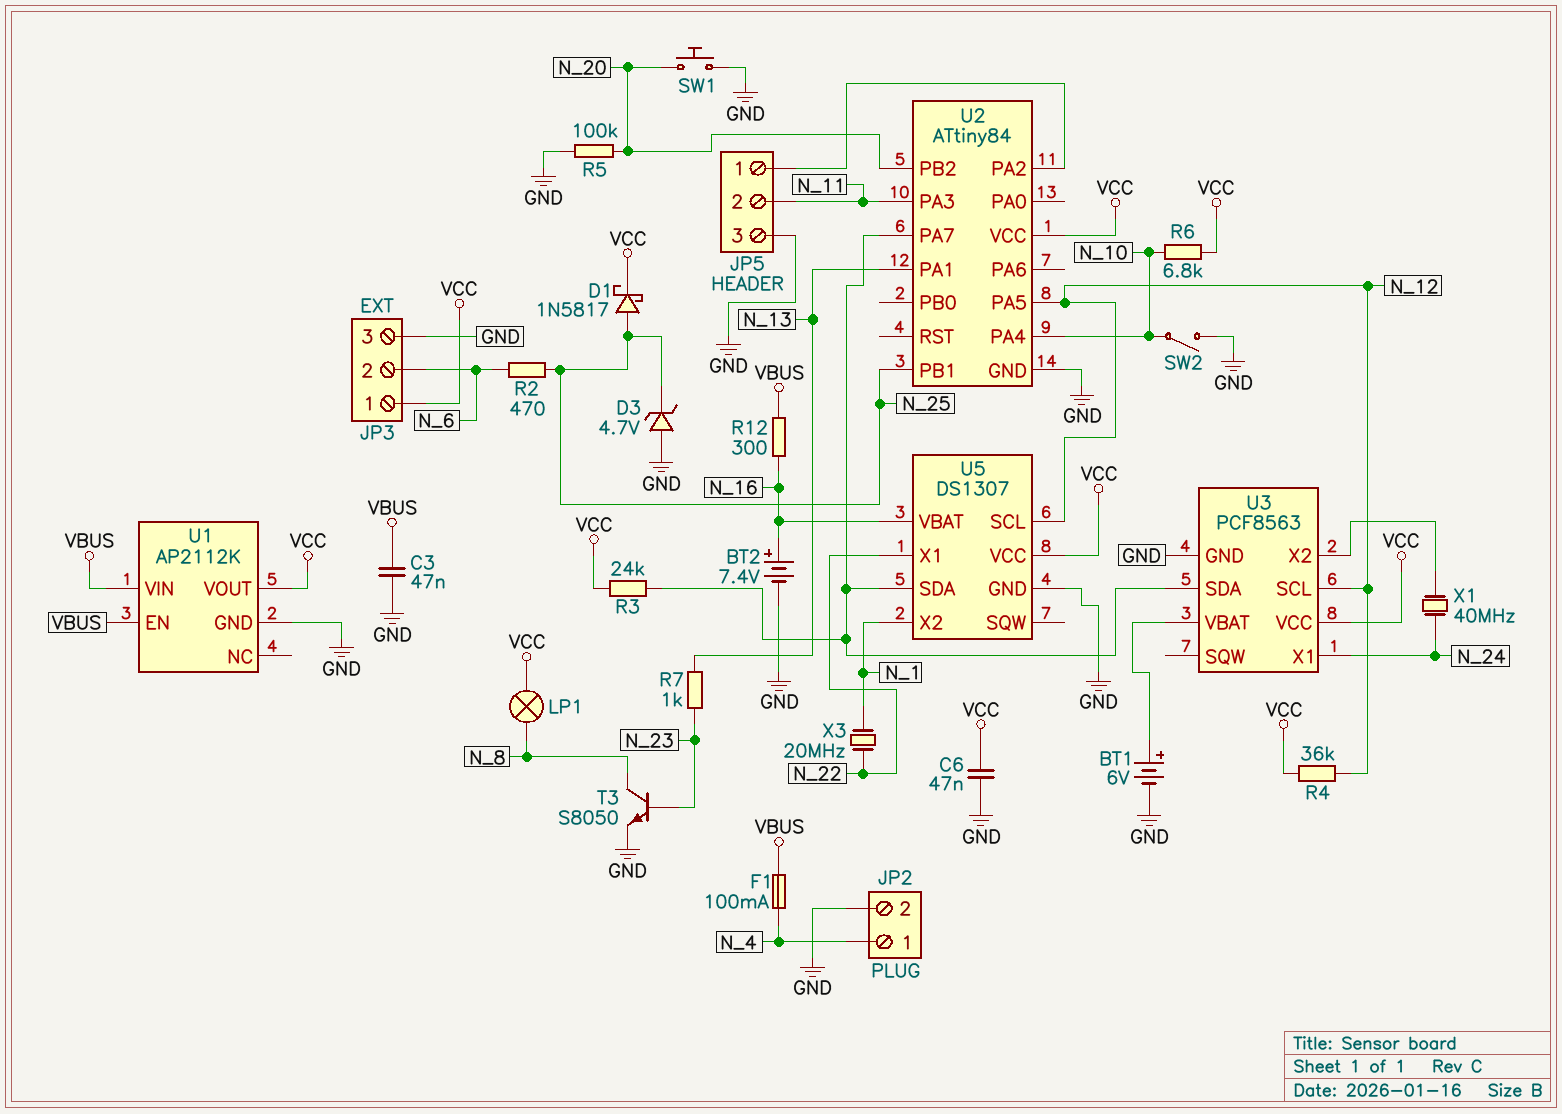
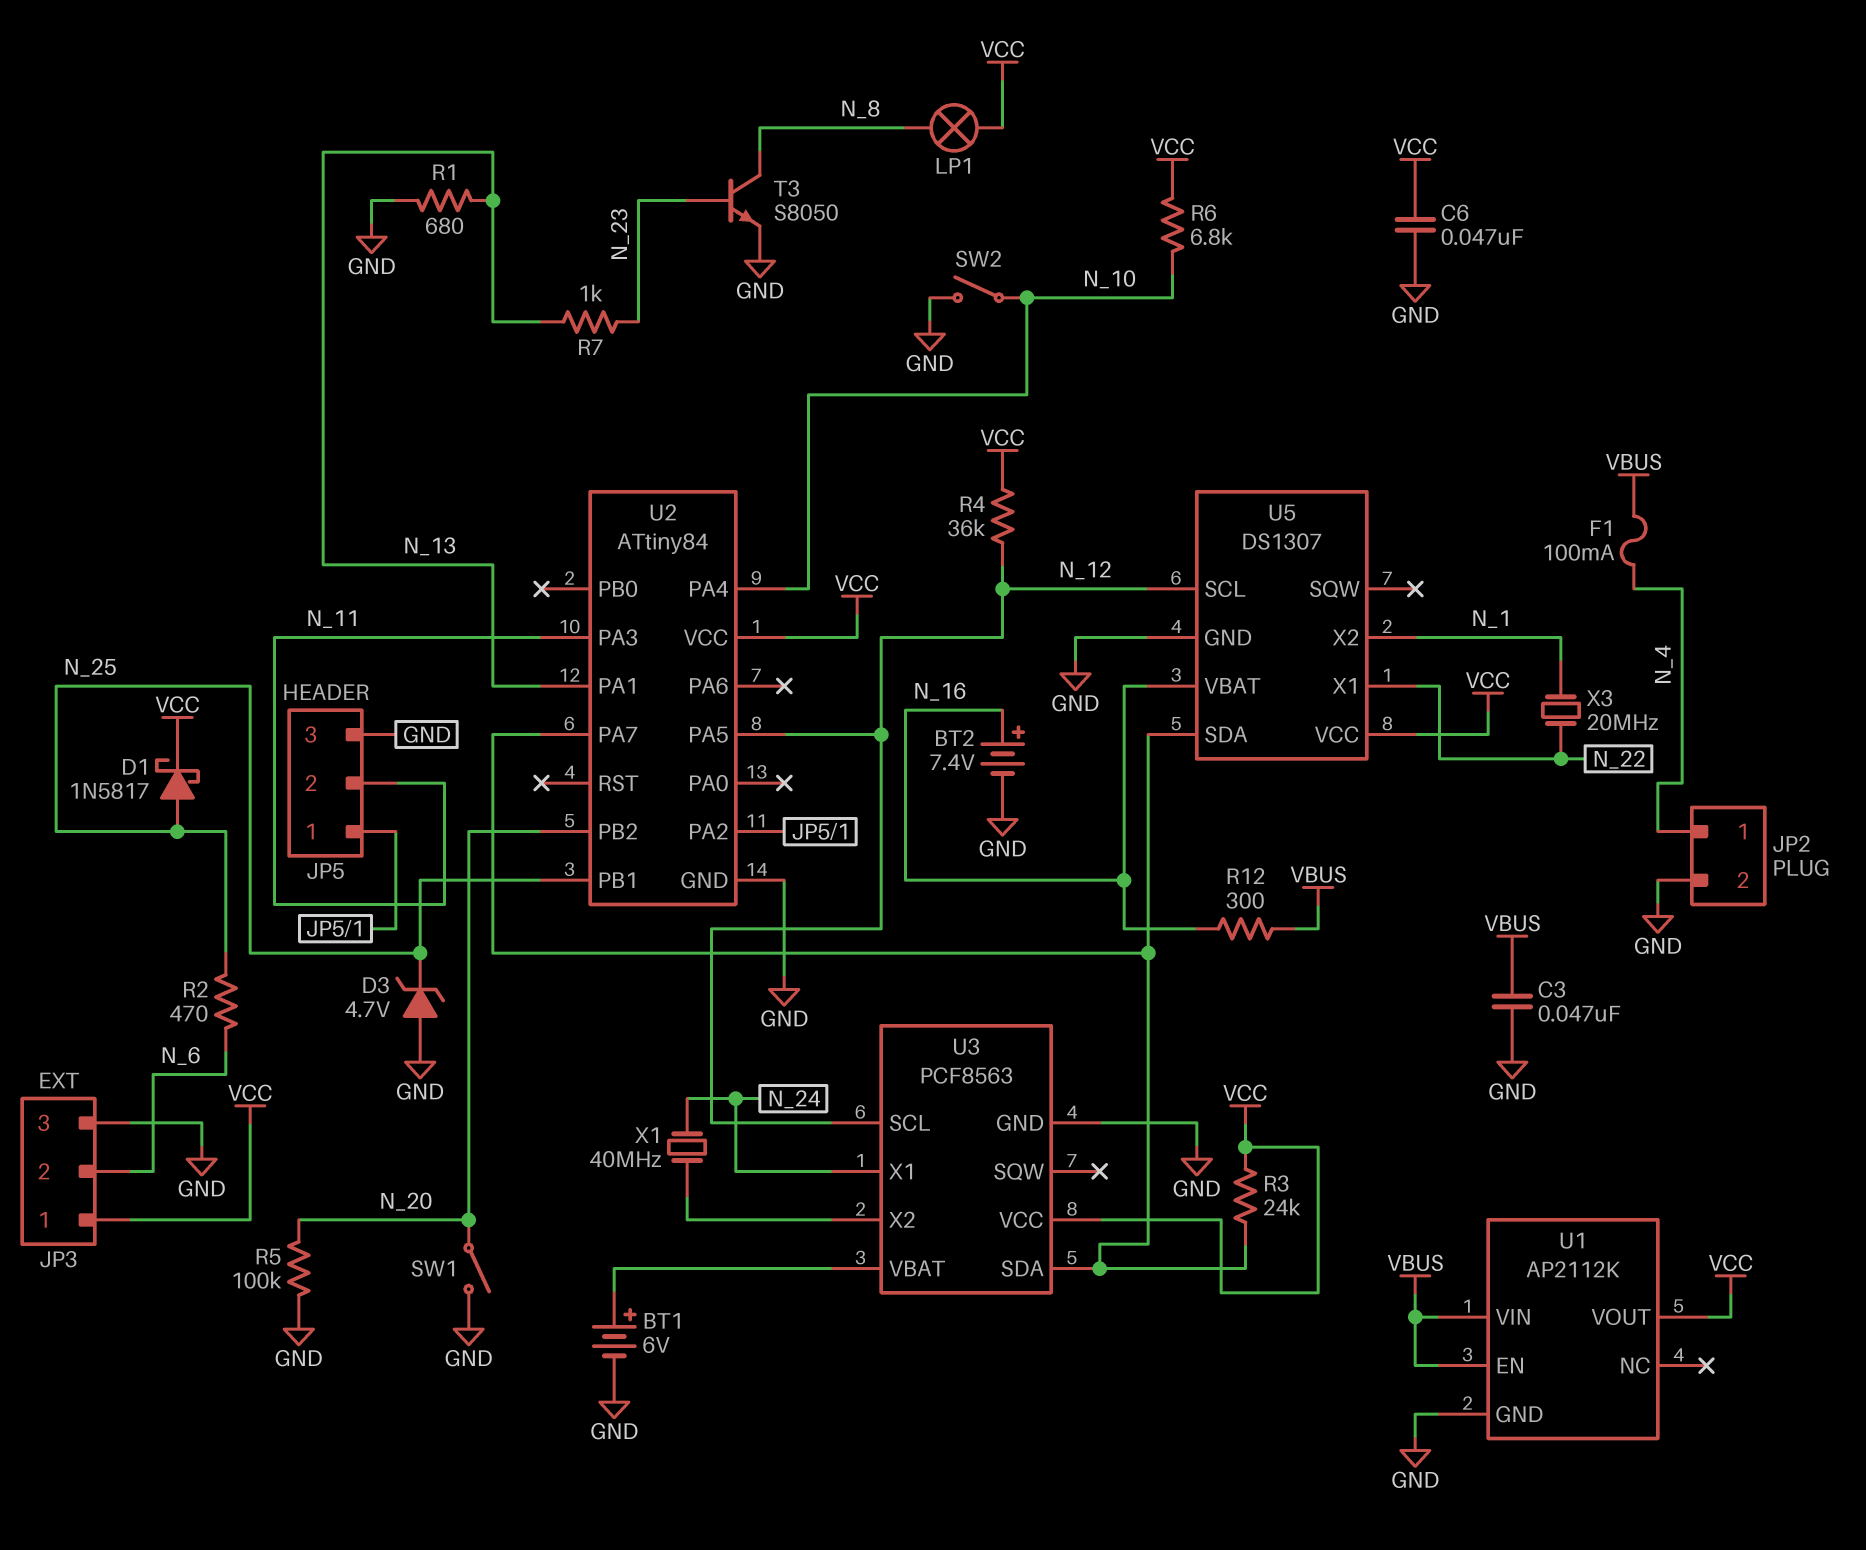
R1: none -> 680 (GND, N_13)
SW1: button (GND, N_20) -> switch (GND, N_20)

